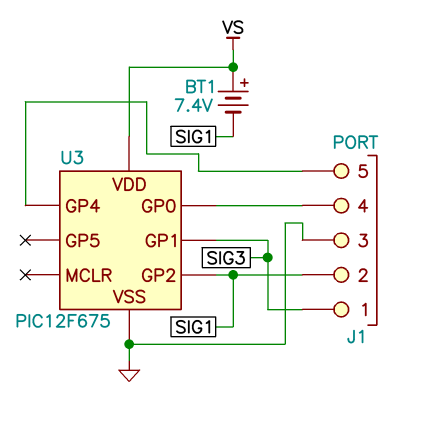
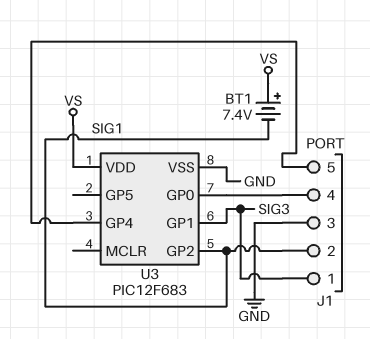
U3: PIC12F675 -> PIC12F683

